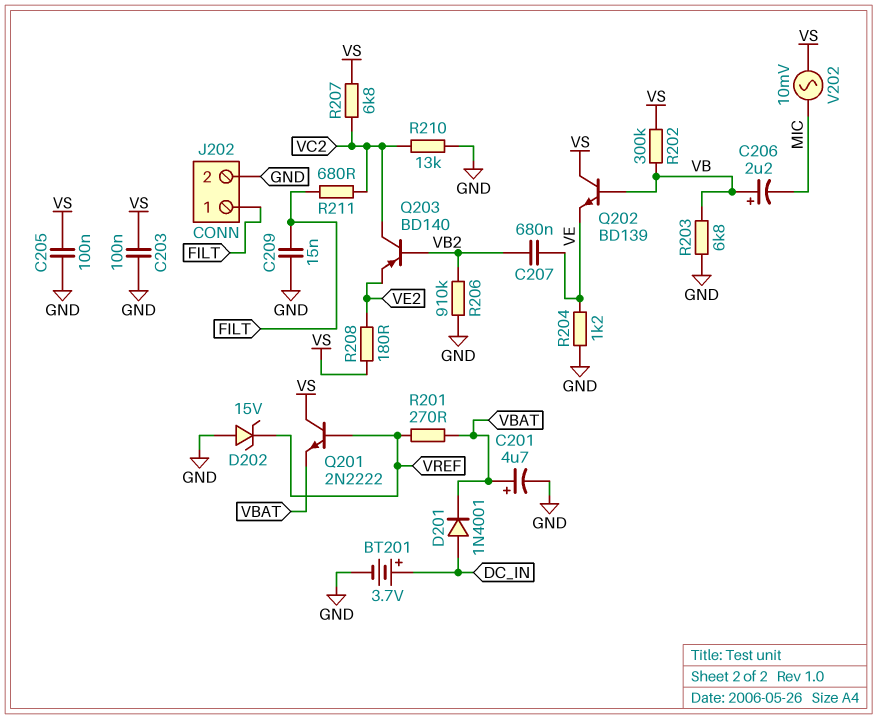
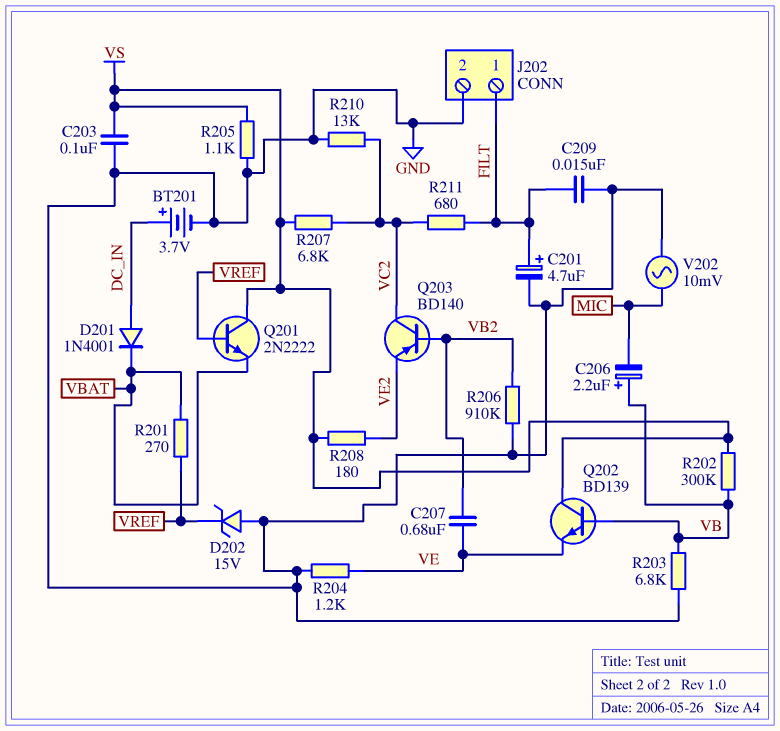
C201: 4.7uF (plus VBAT, minus GND) -> 4.7uF (plus FILT, minus GND)
C205: 100nF (GND, VS) -> none
R205: none -> 1.1k (GND, VS)
V202: AC 10mV (MIC, VS) -> AC 10mV (GND, MIC)

